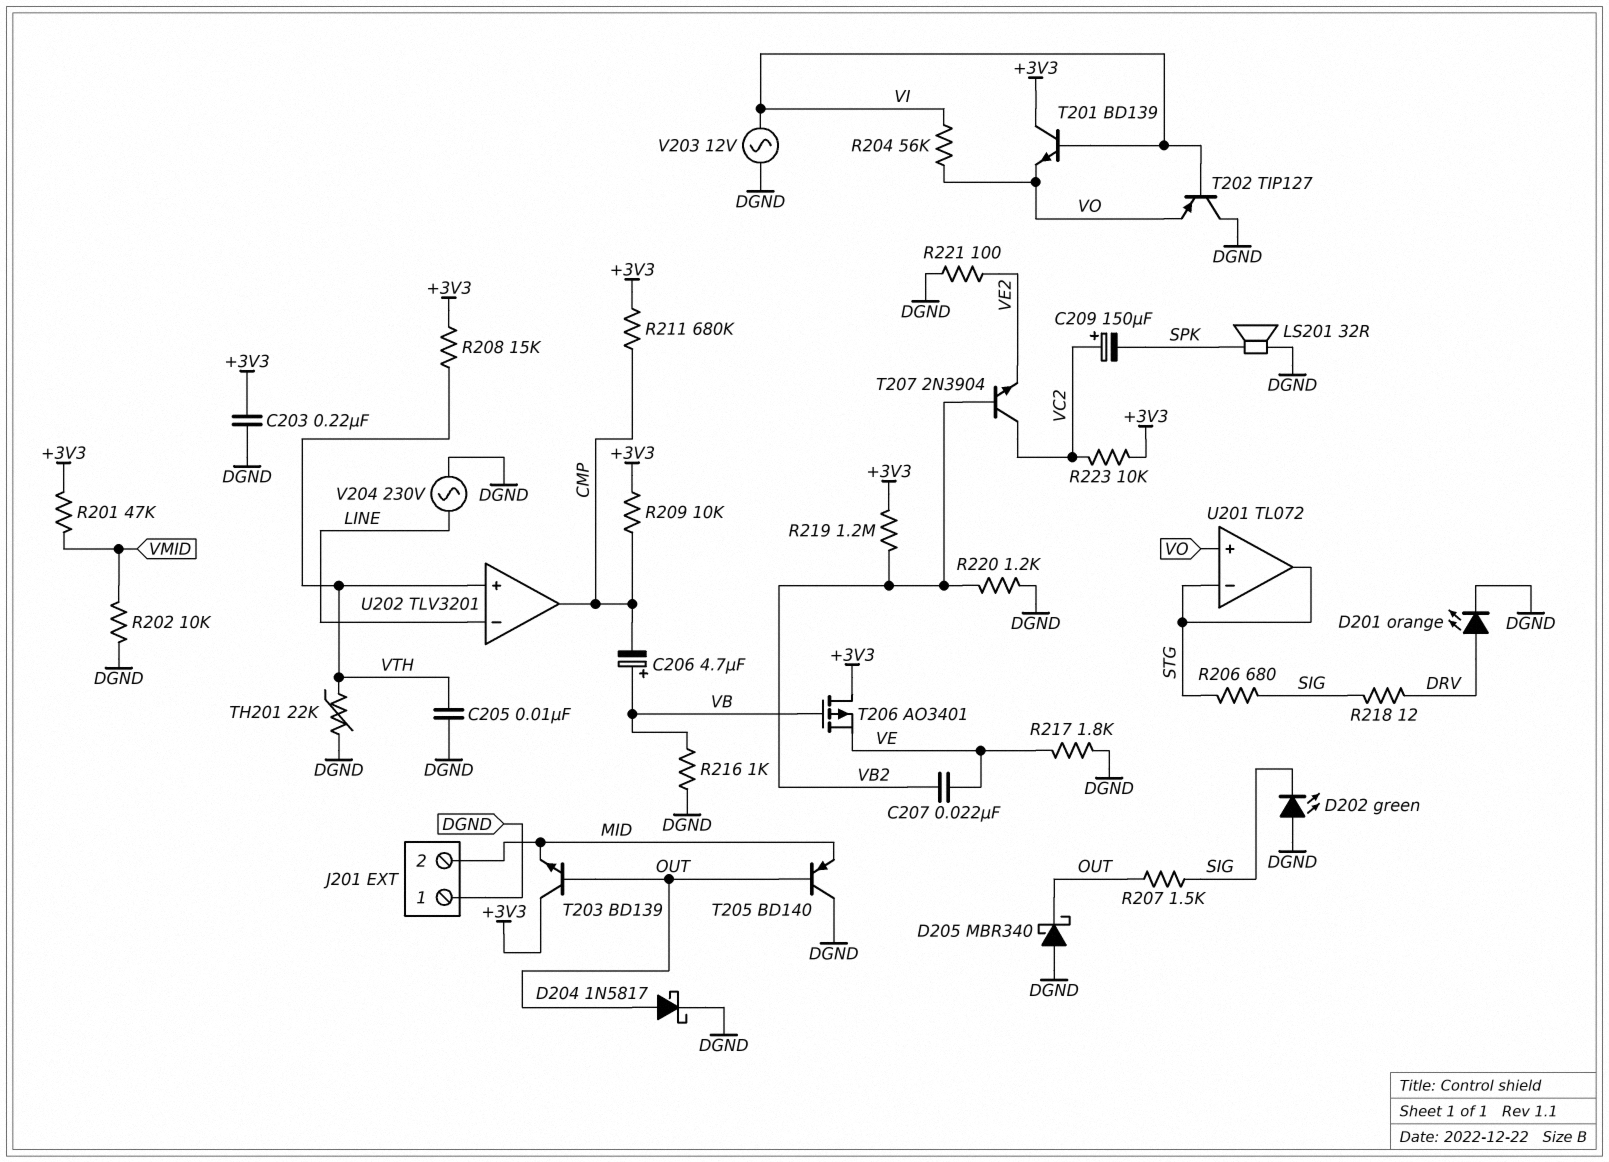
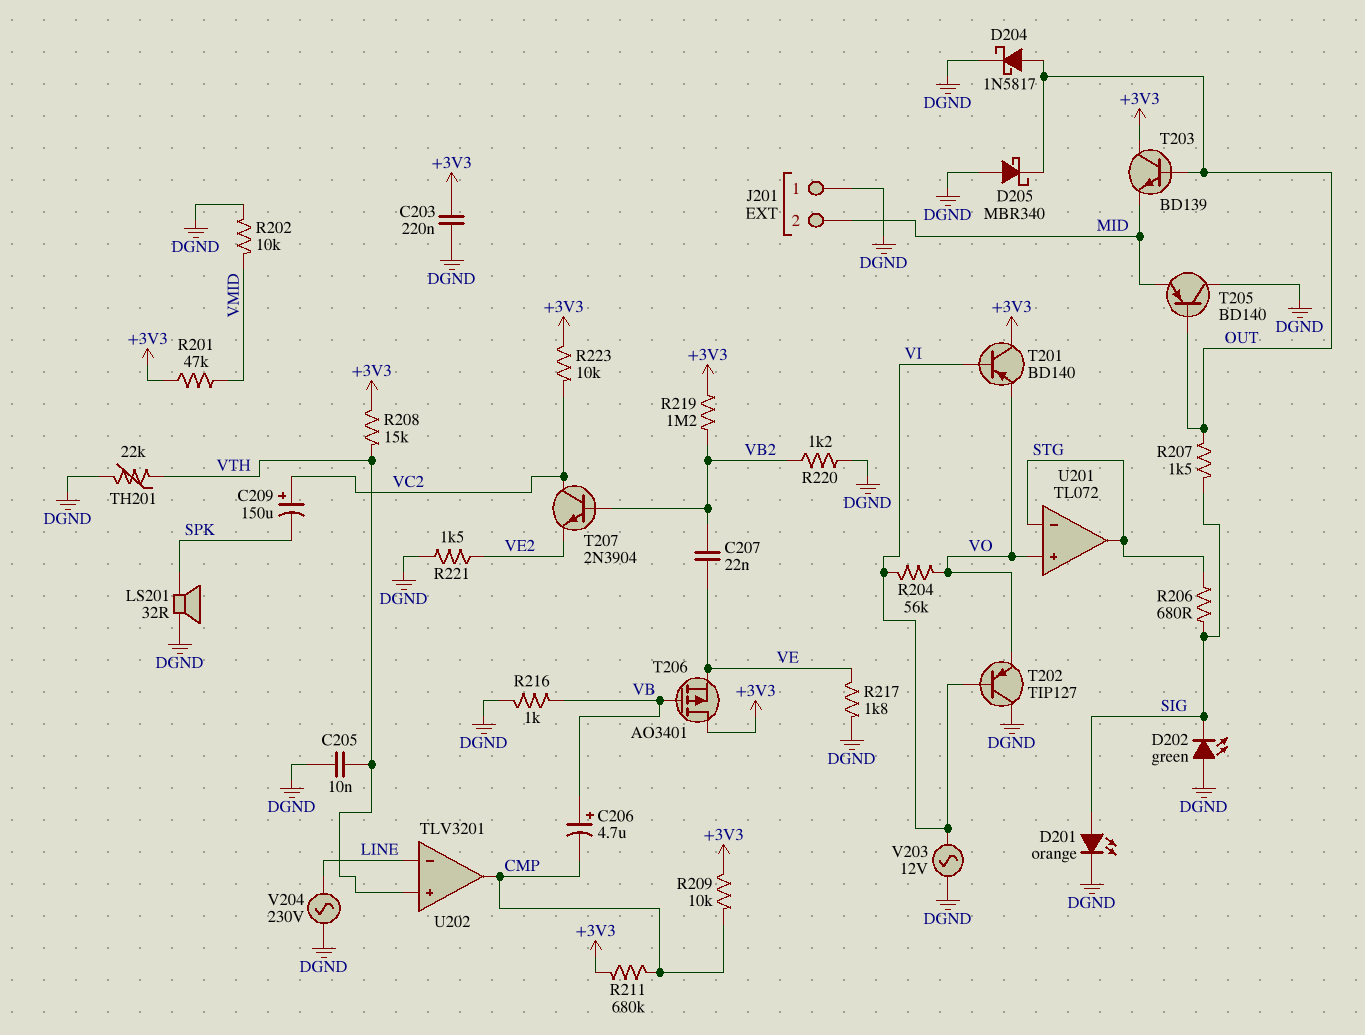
D201: LED orange (A DRV, K DGND) -> LED orange (A SIG, K DGND)
R218: 12 (DRV, SIG) -> none
R221: 100 (DGND, VE2) -> 1.5k (DGND, VE2)
T201: NPN BD139 (B VI, C +3V3, E VO) -> PNP BD140 (B VI, C +3V3, E VO)

